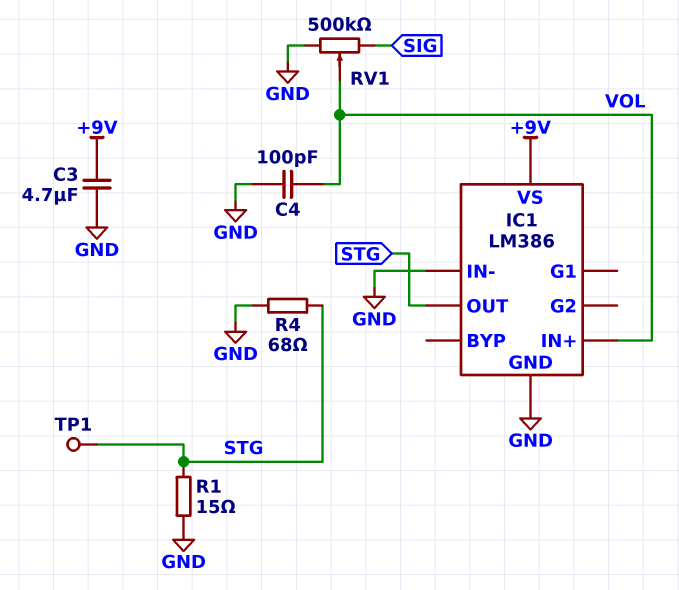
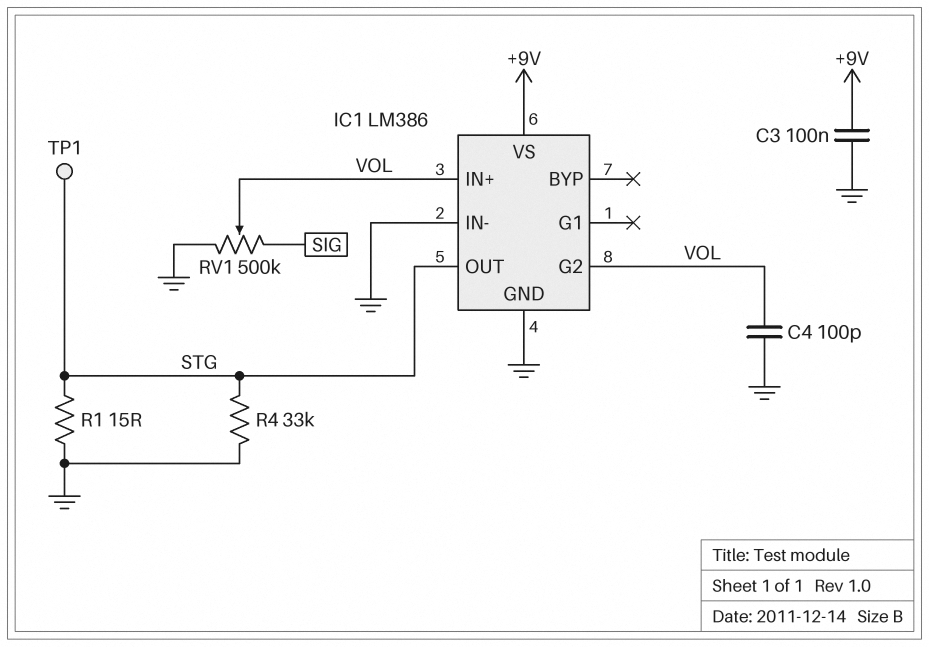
C3: 4.7uF (+9V, GND) -> 100nF (+9V, GND)
IC1 pin G2: none -> VOL
R4: 68 (GND, STG) -> 33k (GND, STG)

